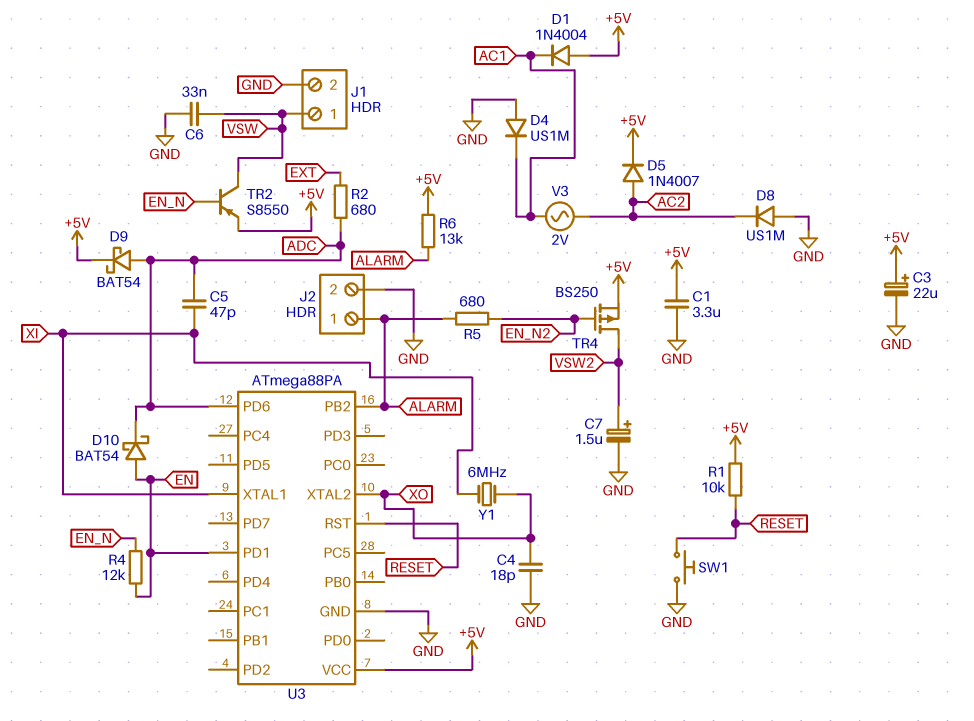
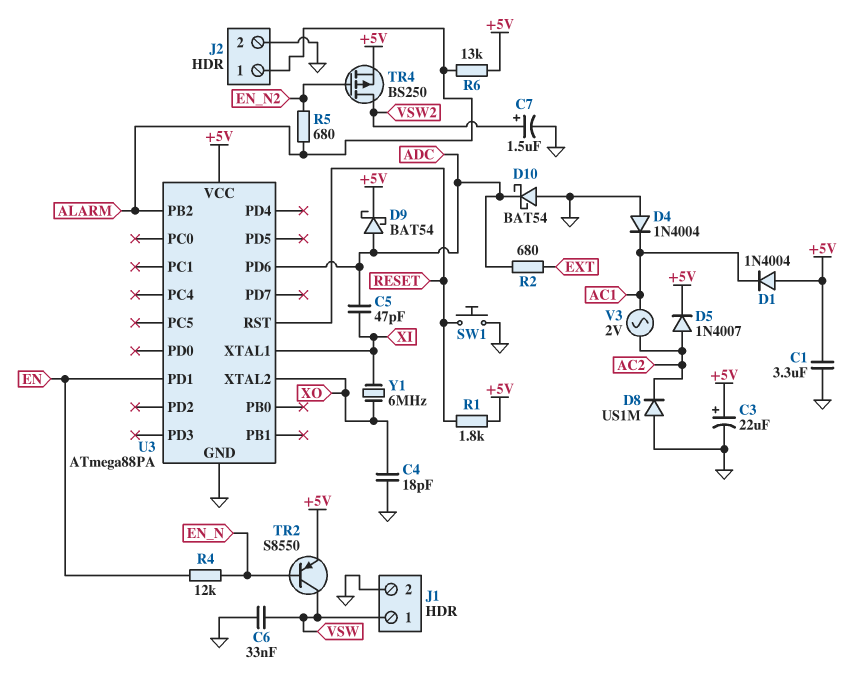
D4: diode US1M (A GND, K AC1) -> diode 1N4004 (A GND, K AC1)
D10: schottky BAT54 (A EN, K ADC) -> schottky BAT54 (A GND, K ADC)
R1: 10k (+5V, RESET) -> 1.8k (+5V, RESET)

